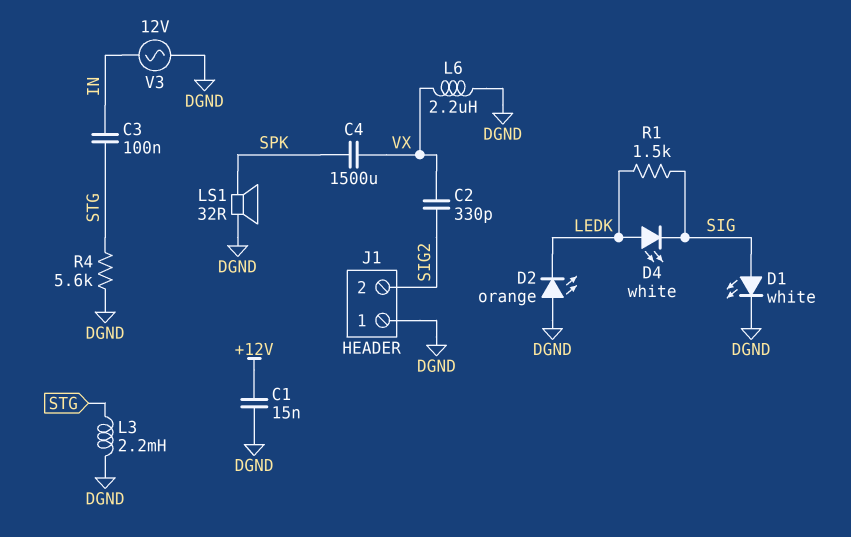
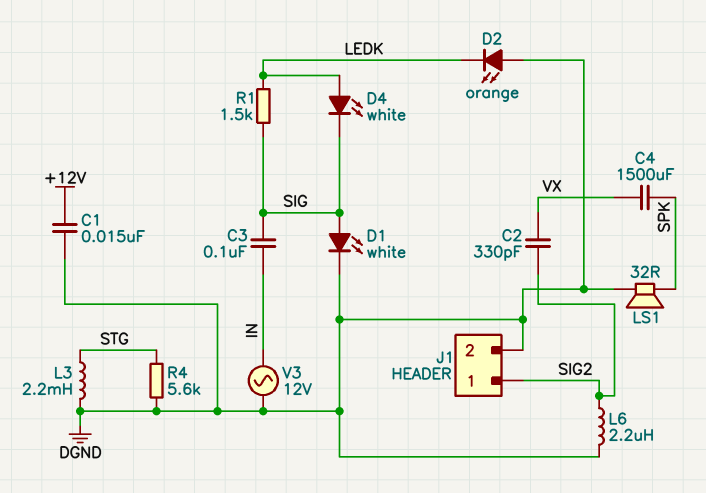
C3: 100nF (IN, STG) -> 100nF (IN, SIG)
J1 pin 1: DGND -> SIG2
J1 pin 2: SIG2 -> DGND
L6: 2.2uH (DGND, VX) -> 2.2uH (DGND, SIG2)

